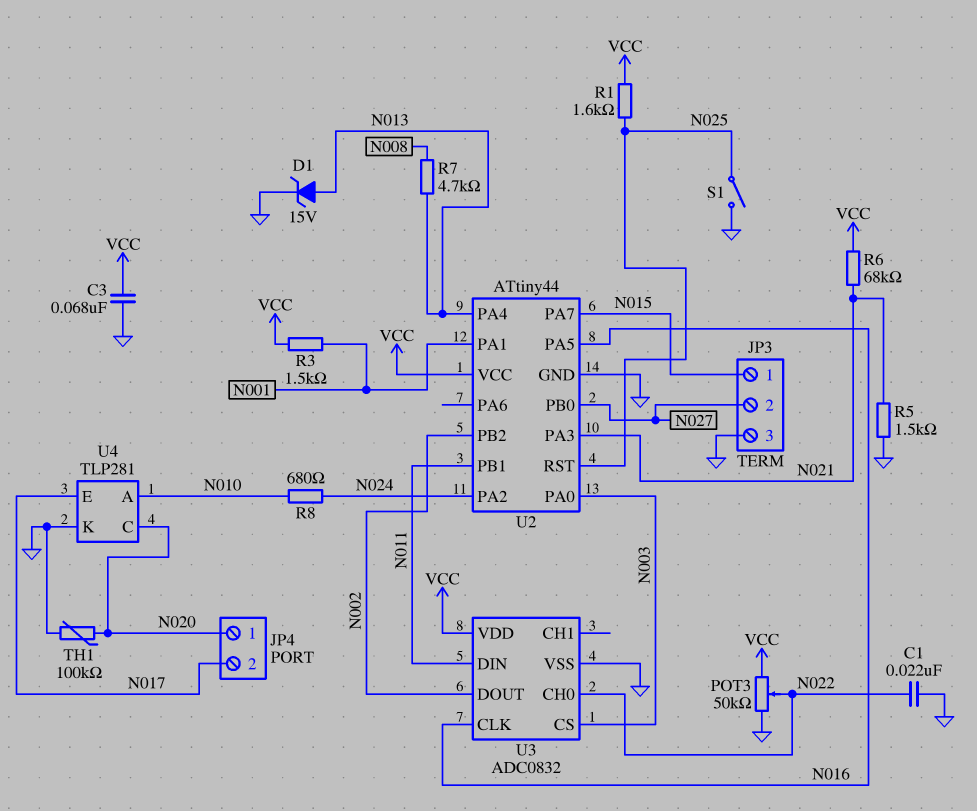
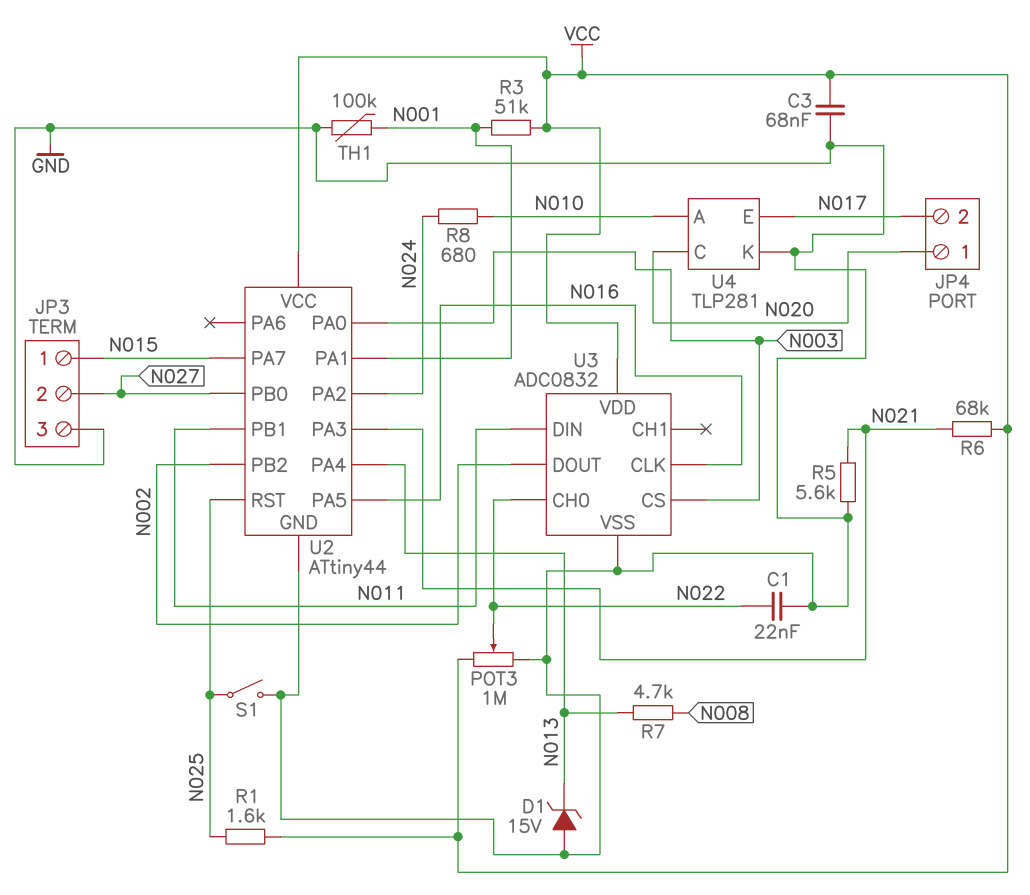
D1: zener 15V (A N013, K GND) -> zener 15V (A GND, K N013)
POT3: 50k (GND, VCC, wiper N022) -> 1M (GND, VCC, wiper N022)
R3: 1.5k (N001, VCC) -> 51k (N001, VCC)
R5: 1.5k (GND, N021) -> 5.6k (GND, N021)
TH1: 100k (GND, N020) -> 100k (GND, N001)

